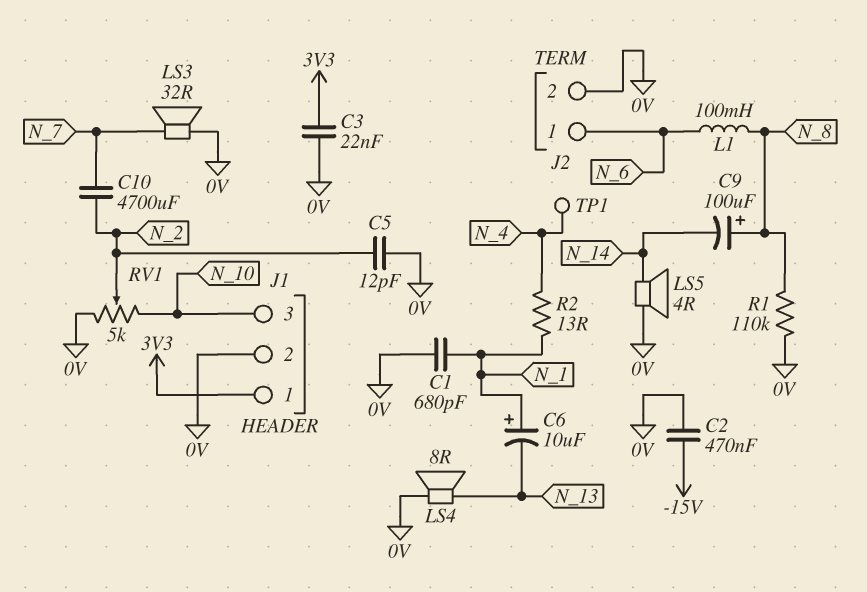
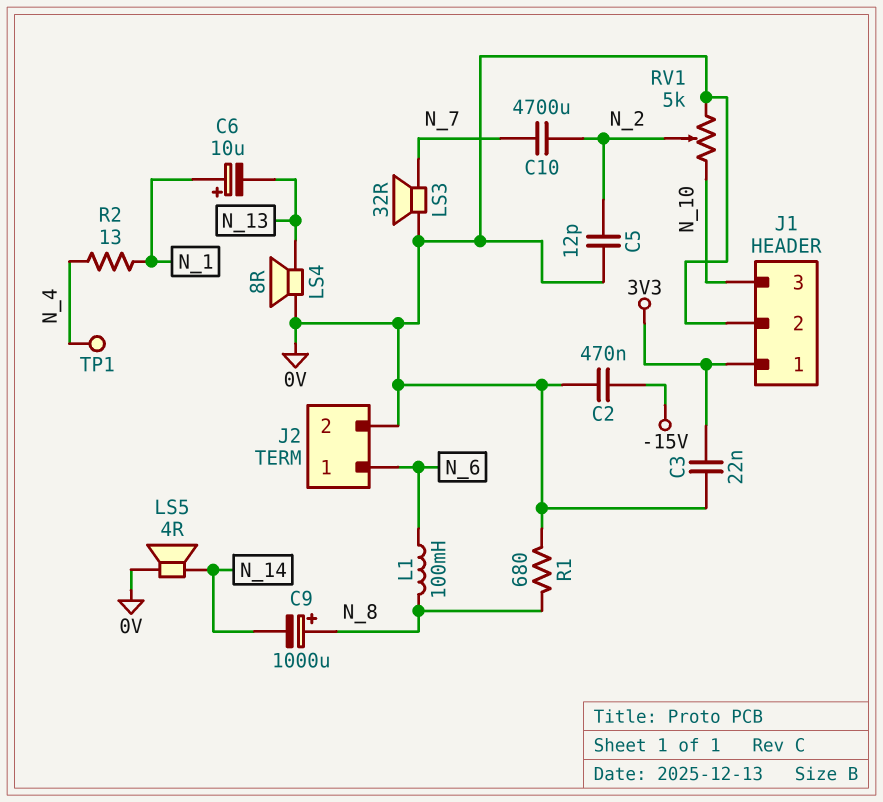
C1: 680pF (0V, N_1) -> none
C9: 100uF (plus N_8, minus N_14) -> 1000uF (plus N_8, minus N_14)
R1: 110k (0V, N_8) -> 680 (0V, N_8)

